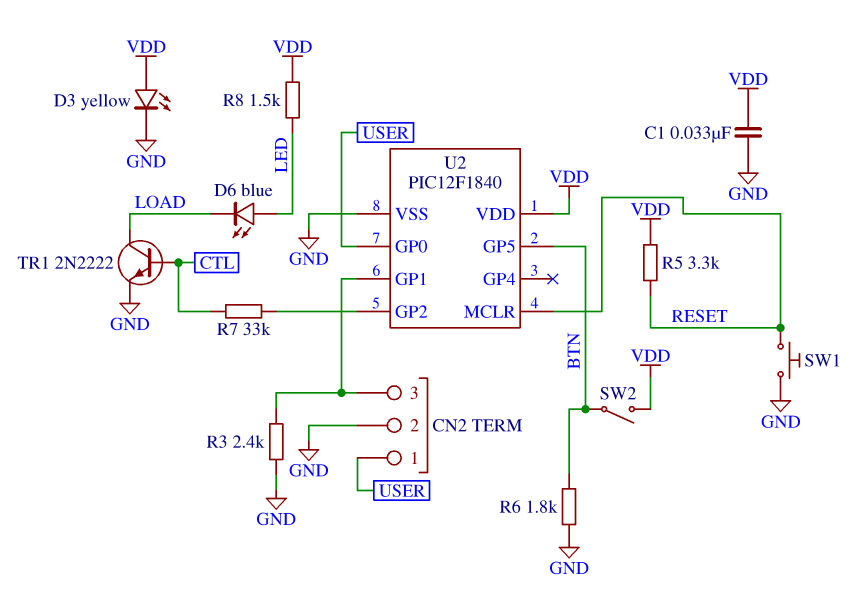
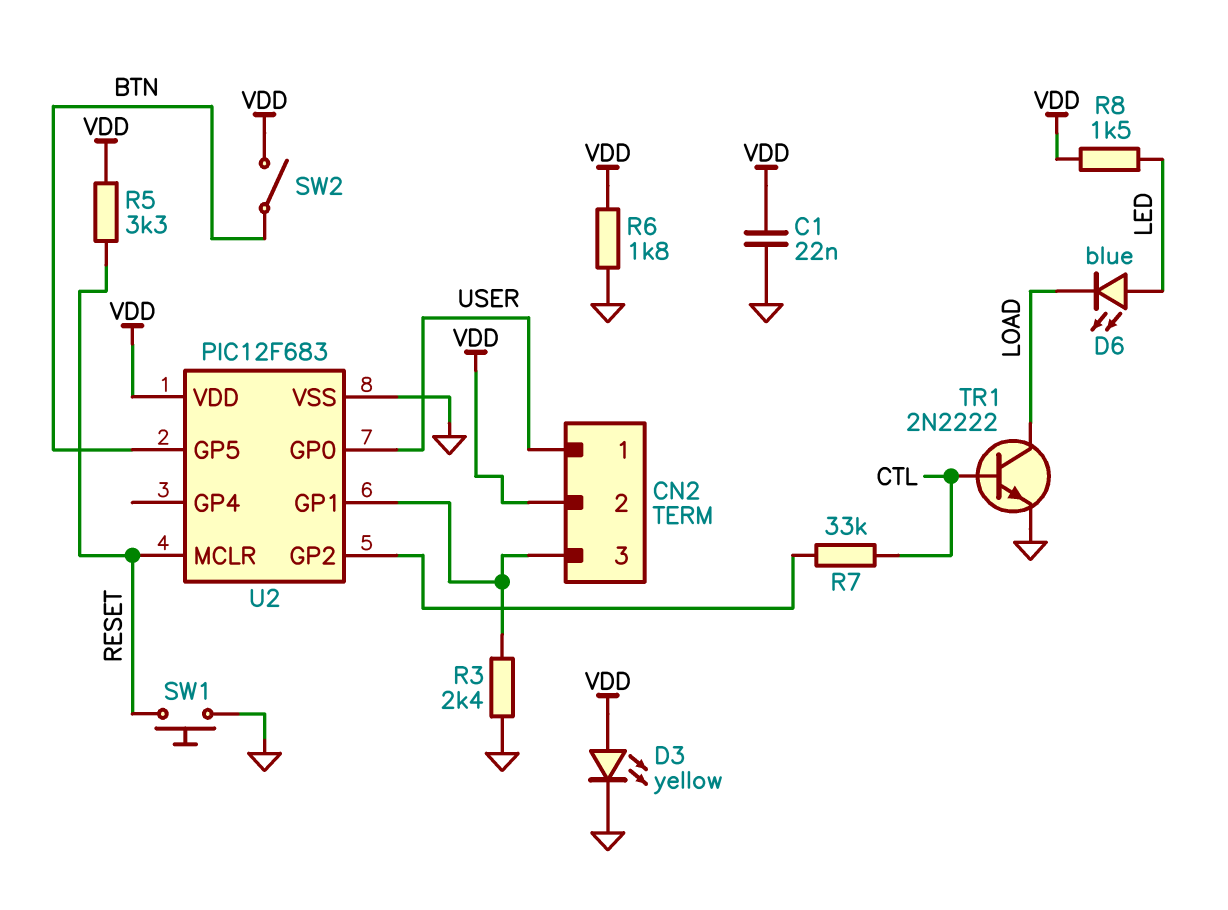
C1: 33nF (GND, VDD) -> 22nF (GND, VDD)
CN2 pin 2: GND -> VDD
R6: 1.8k (BTN, GND) -> 1.8k (GND, VDD)
U2: PIC12F1840 -> PIC12F683

